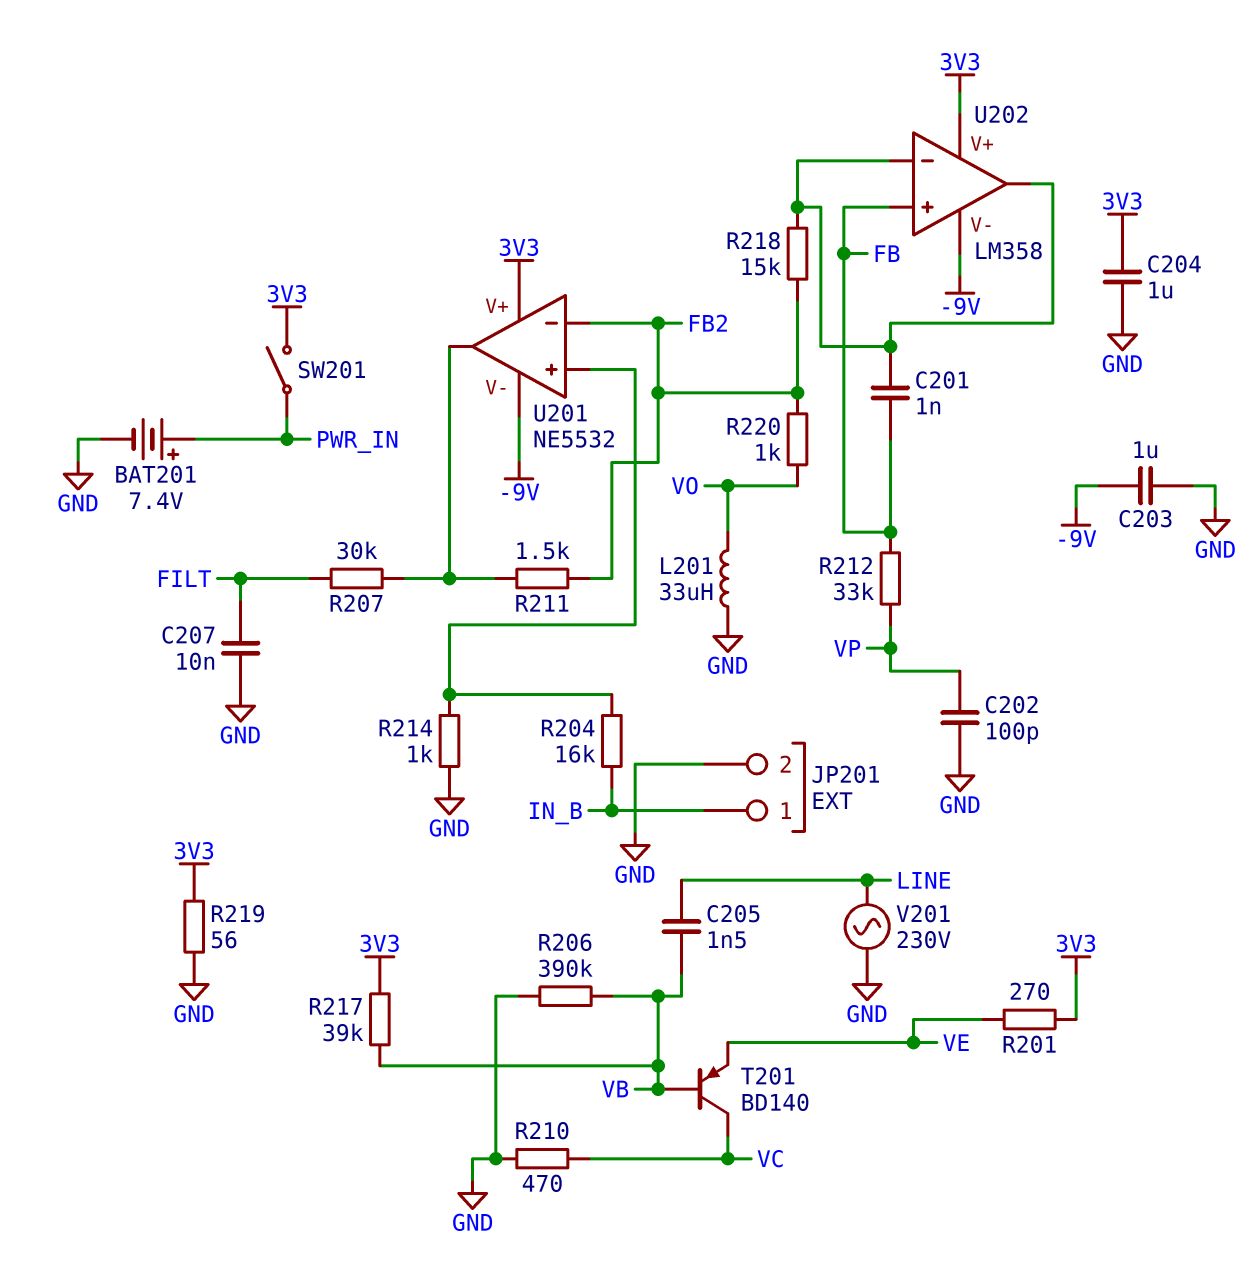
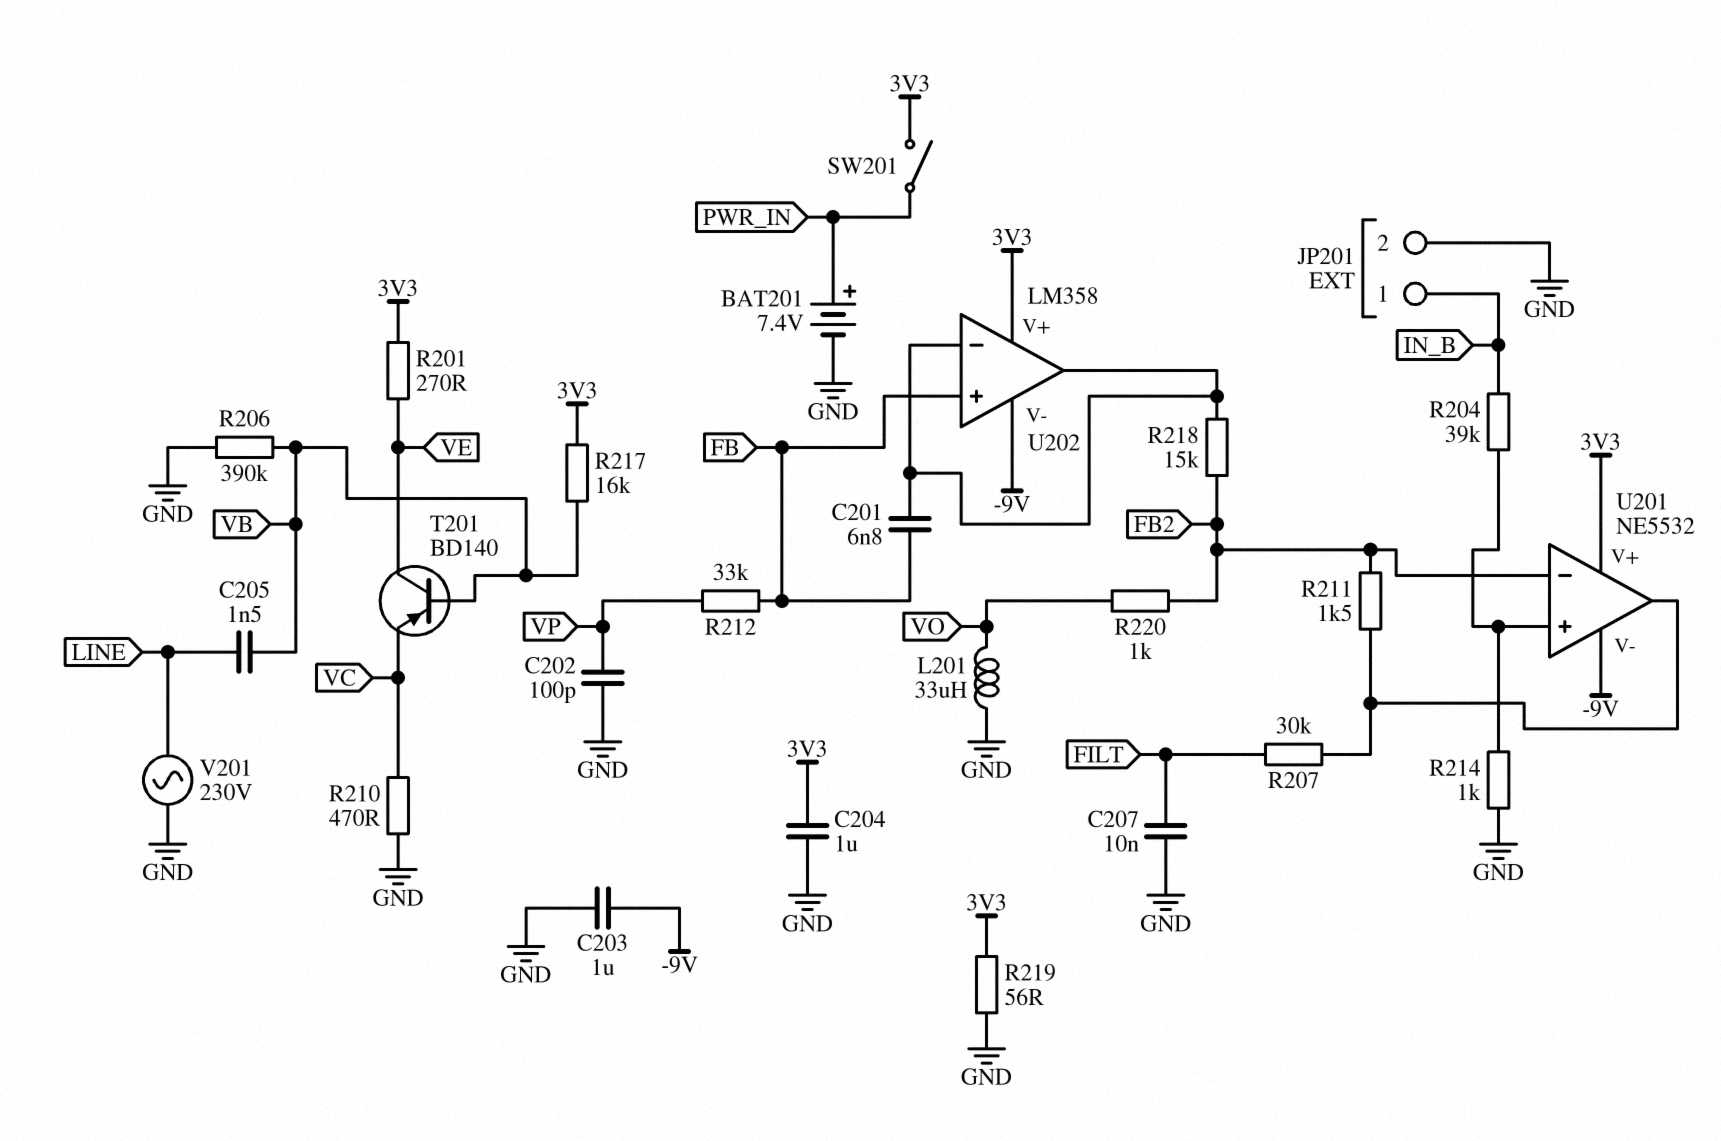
C201: 1nF (FB, U202/in-) -> 6.8nF (FB, U202/in-)
R204: 16k (IN_B, U201/in+) -> 39k (IN_B, U201/in+)
R217: 39k (3V3, VB) -> 16k (3V3, VB)
T201: PNP BD140 (B VB, C VC, E VE) -> PNP BD140 (B VB, C VE, E VC)

